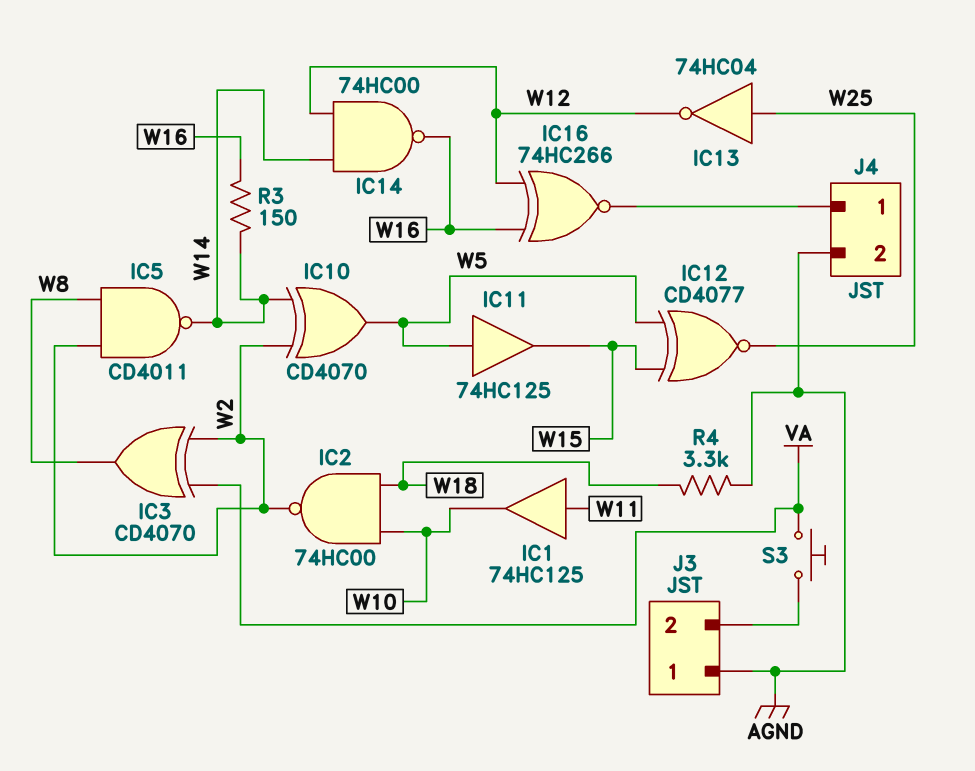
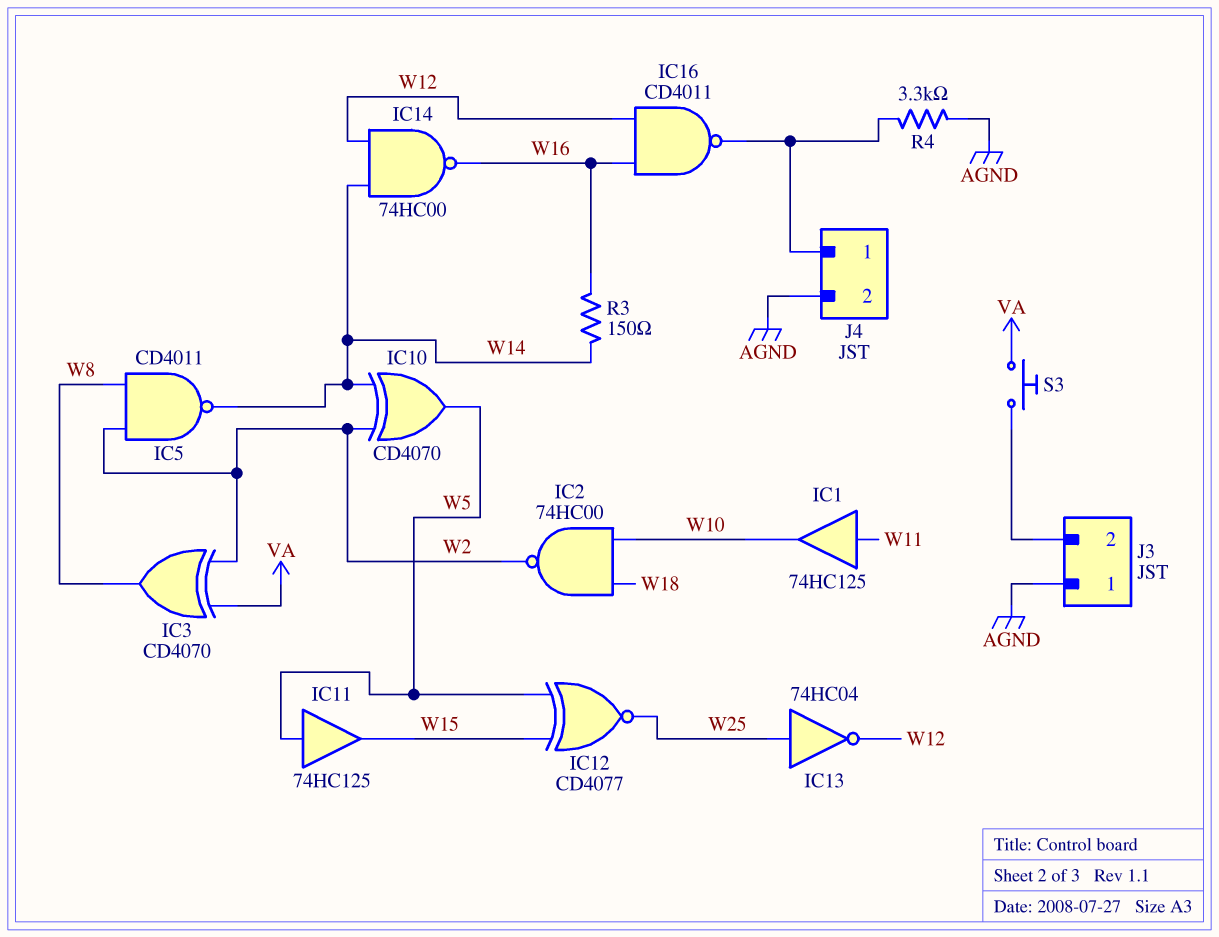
IC16: XNOR 74HC266 (in W12, in W16, out J4/1) -> NAND CD4011 (in W12, in W16, out J4/1)
R4: 3.3k (AGND, W18) -> 3.3k (AGND, J4/1)

